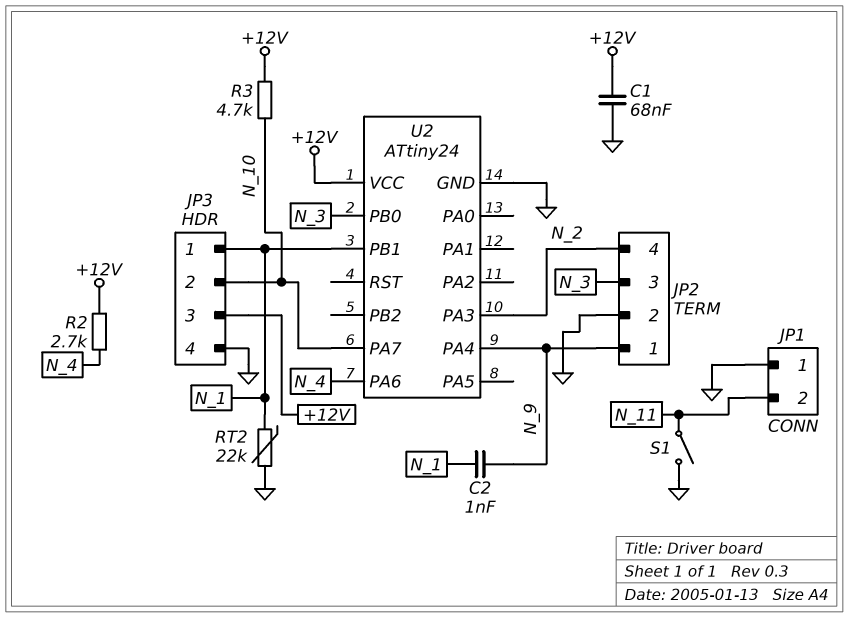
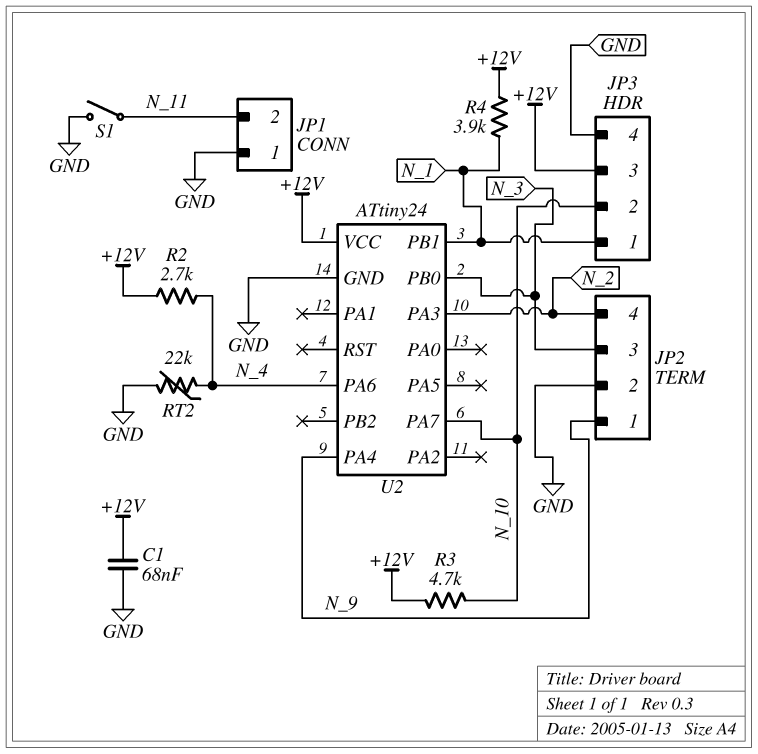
C2: 1nF (N_1, N_9) -> none
R4: none -> 3.9k (+12V, N_1)
RT2: 22k (GND, N_1) -> 22k (GND, N_4)

